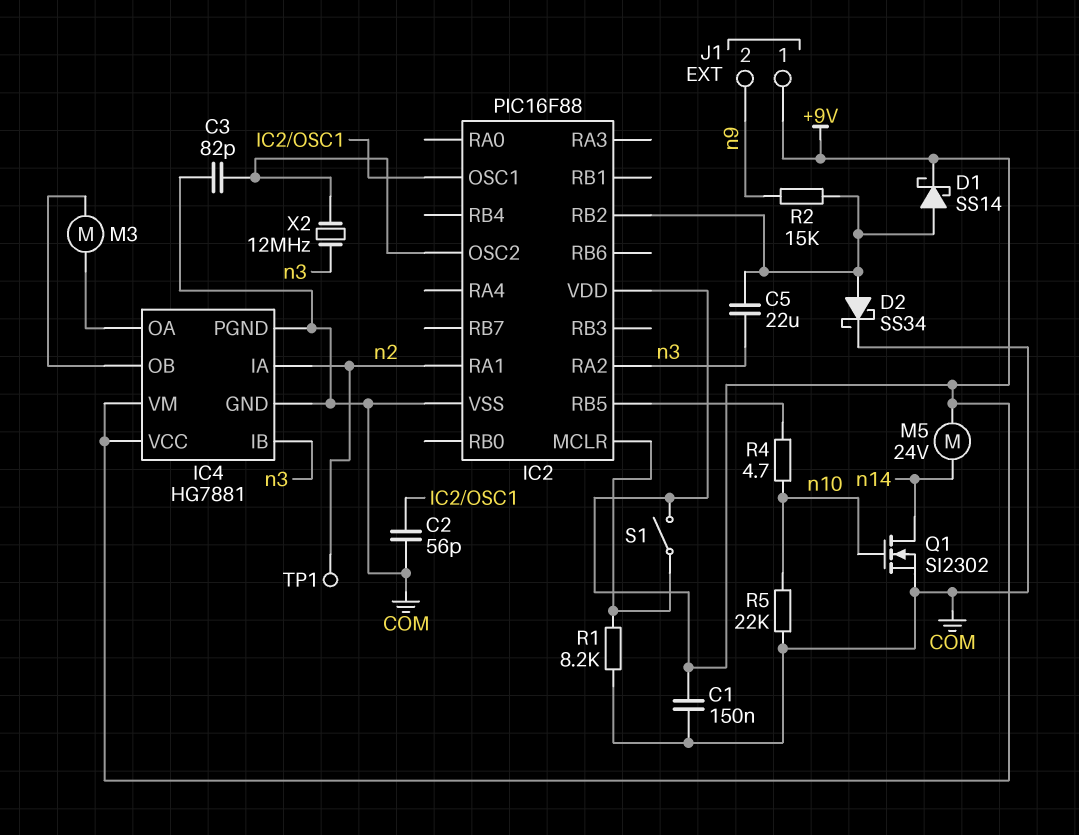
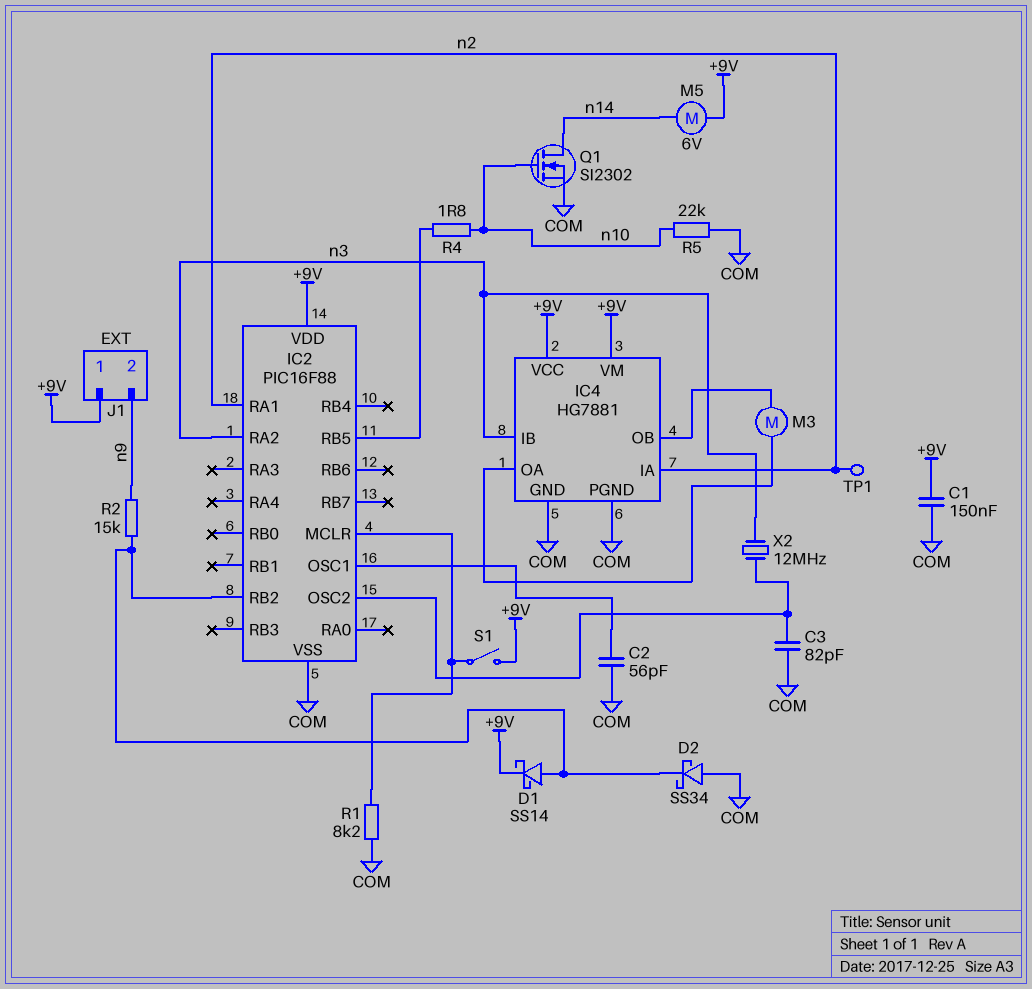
C5: 22uF (IC2/RB2, n3) -> none
D2: schottky SS34 (A IC2/RB2, K COM) -> schottky SS34 (A COM, K IC2/RB2)
M5: motor 24V (+9V, n14) -> motor 6V (+9V, n14)
R4: 4.7 (IC2/RB5, n10) -> 1.8 (IC2/RB5, n10)

